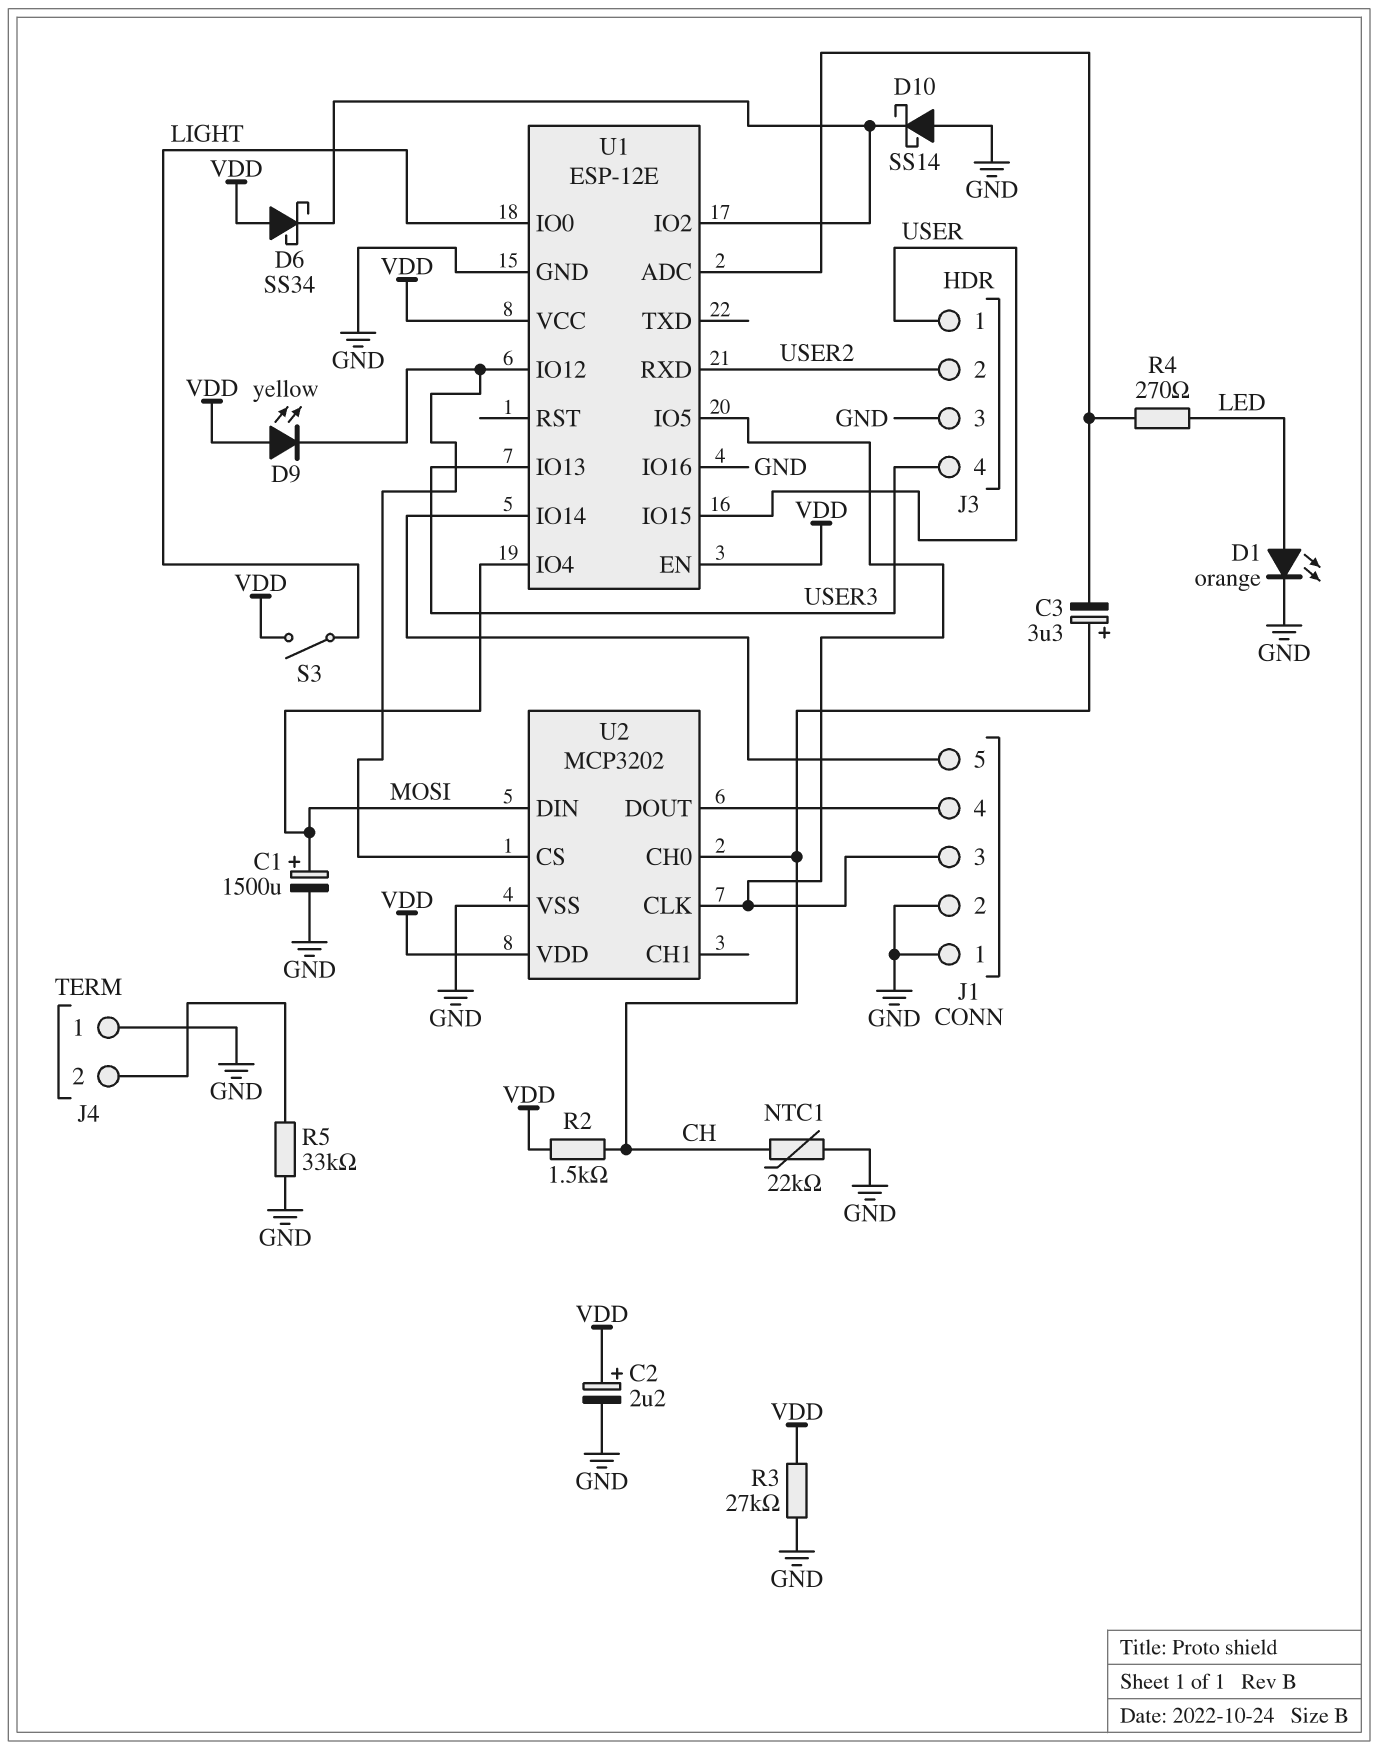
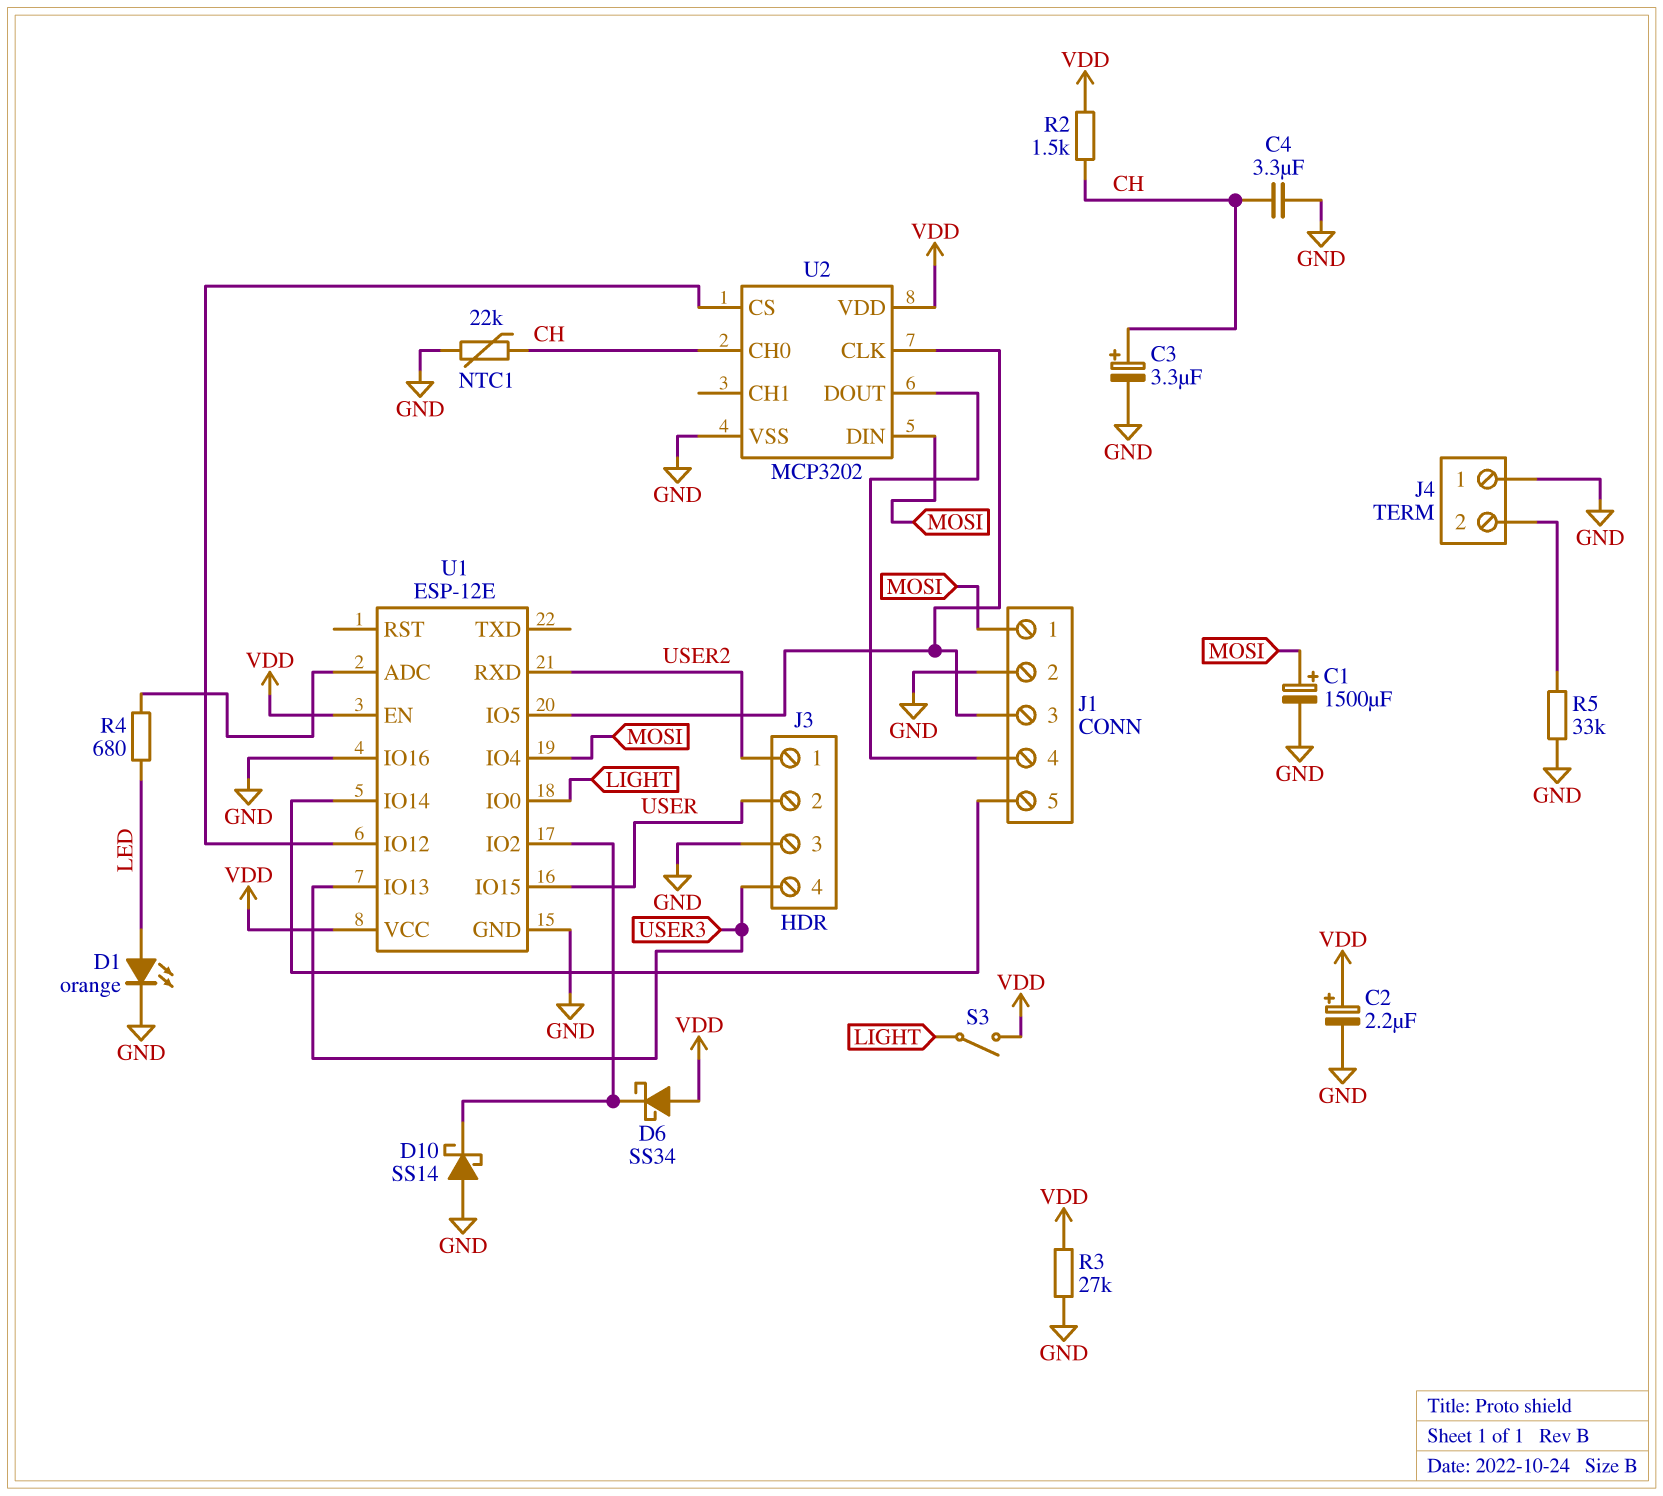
C3: 3.3uF (plus CH, minus U1/ADC) -> 3.3uF (plus CH, minus GND)
C4: none -> 3.3uF (CH, GND)
D9: LED yellow (A VDD, K U1/IO12) -> none
J1 pin 1: GND -> MOSI
J3 pin 1: USER -> USER2
J3 pin 2: USER2 -> USER
R4: 270 (LED, U1/ADC) -> 680 (LED, U1/ADC)

